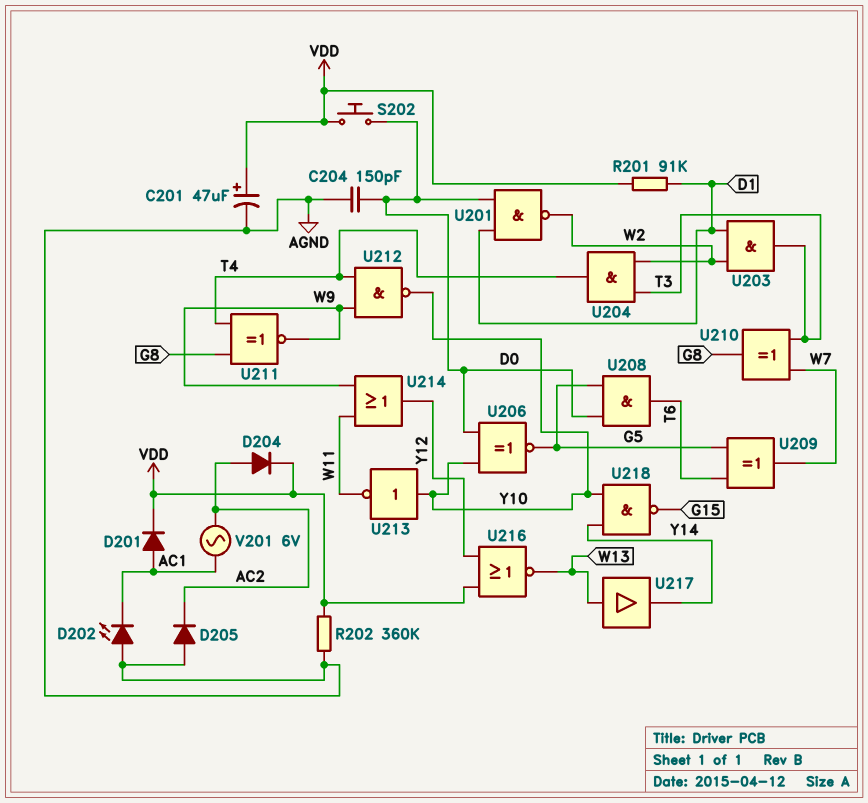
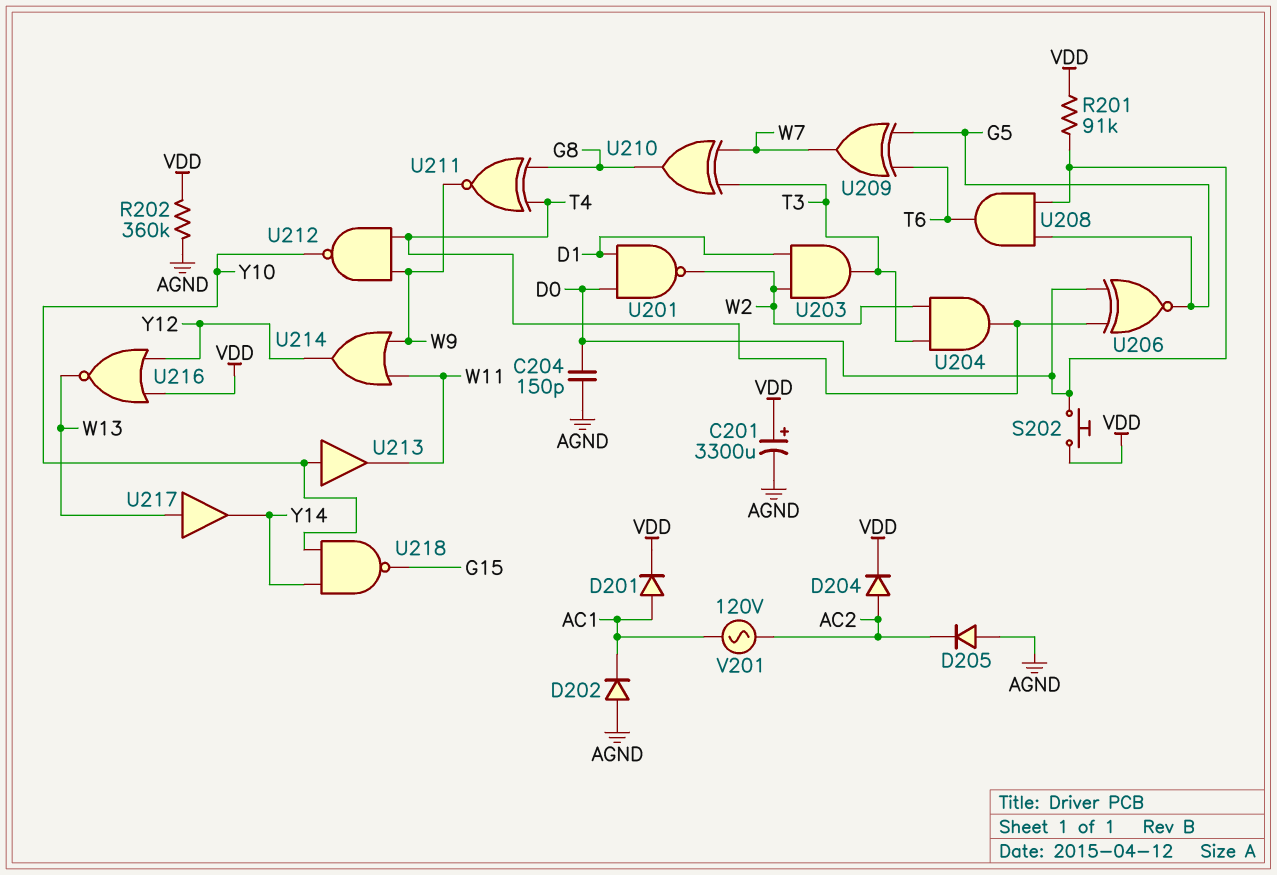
C201: 47uF (plus VDD, minus AGND) -> 3300uF (plus VDD, minus AGND)
D202: LED (A AGND, K AC1) -> diode (A AGND, K AC1)
R201: 91k (D1, VDD) -> 91k (D0, VDD)
U206: XNOR (in D0, in Y10, out G5) -> XNOR (in D0, in T4, out G5)
U213: NOT (in Y10, out W11) -> buffer (in Y10, out W11)
V201: AC 6V (AC1, AC2) -> AC 120V (AC1, AC2)

